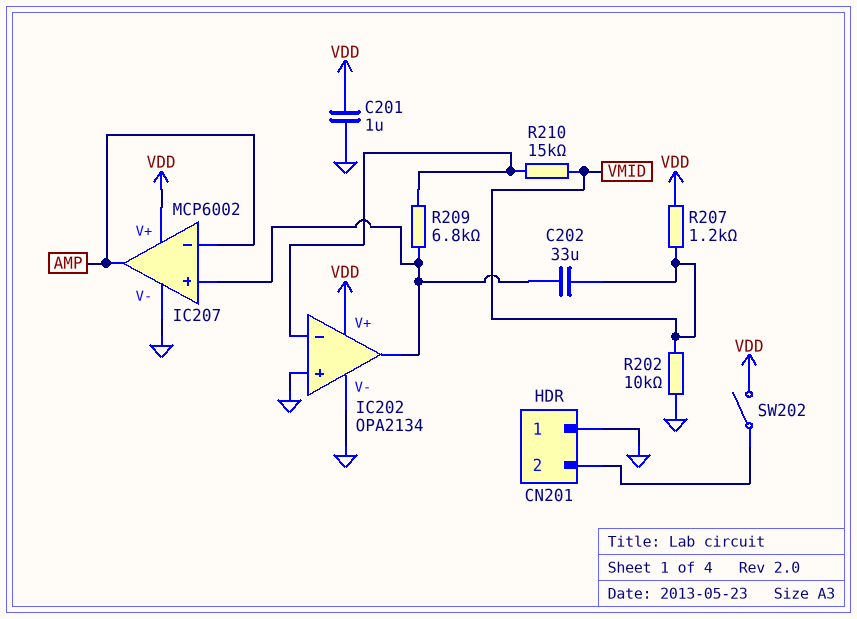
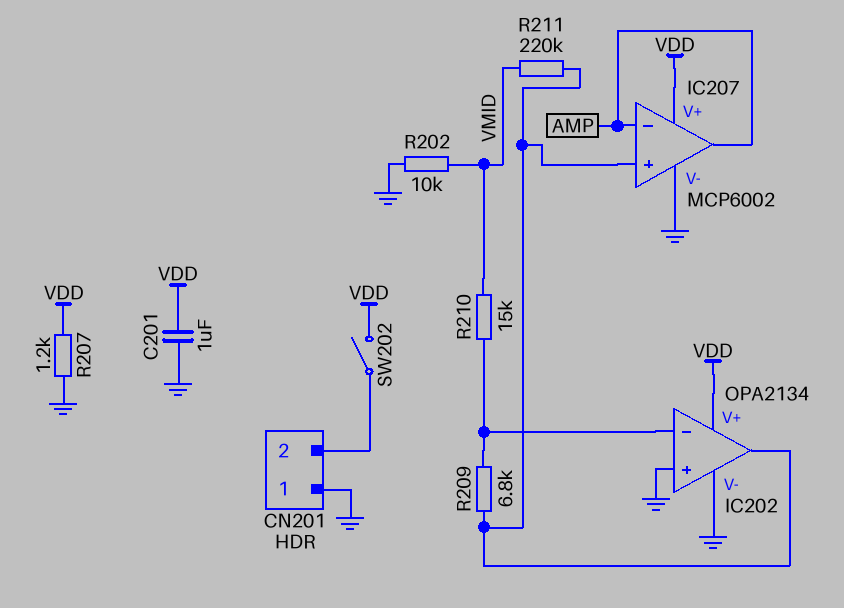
C202: 33uF (IC202/out, VMID) -> none
R207: 1.2k (VDD, VMID) -> 1.2k (GND, VDD)
R211: none -> 220k (IC202/out, VMID)

